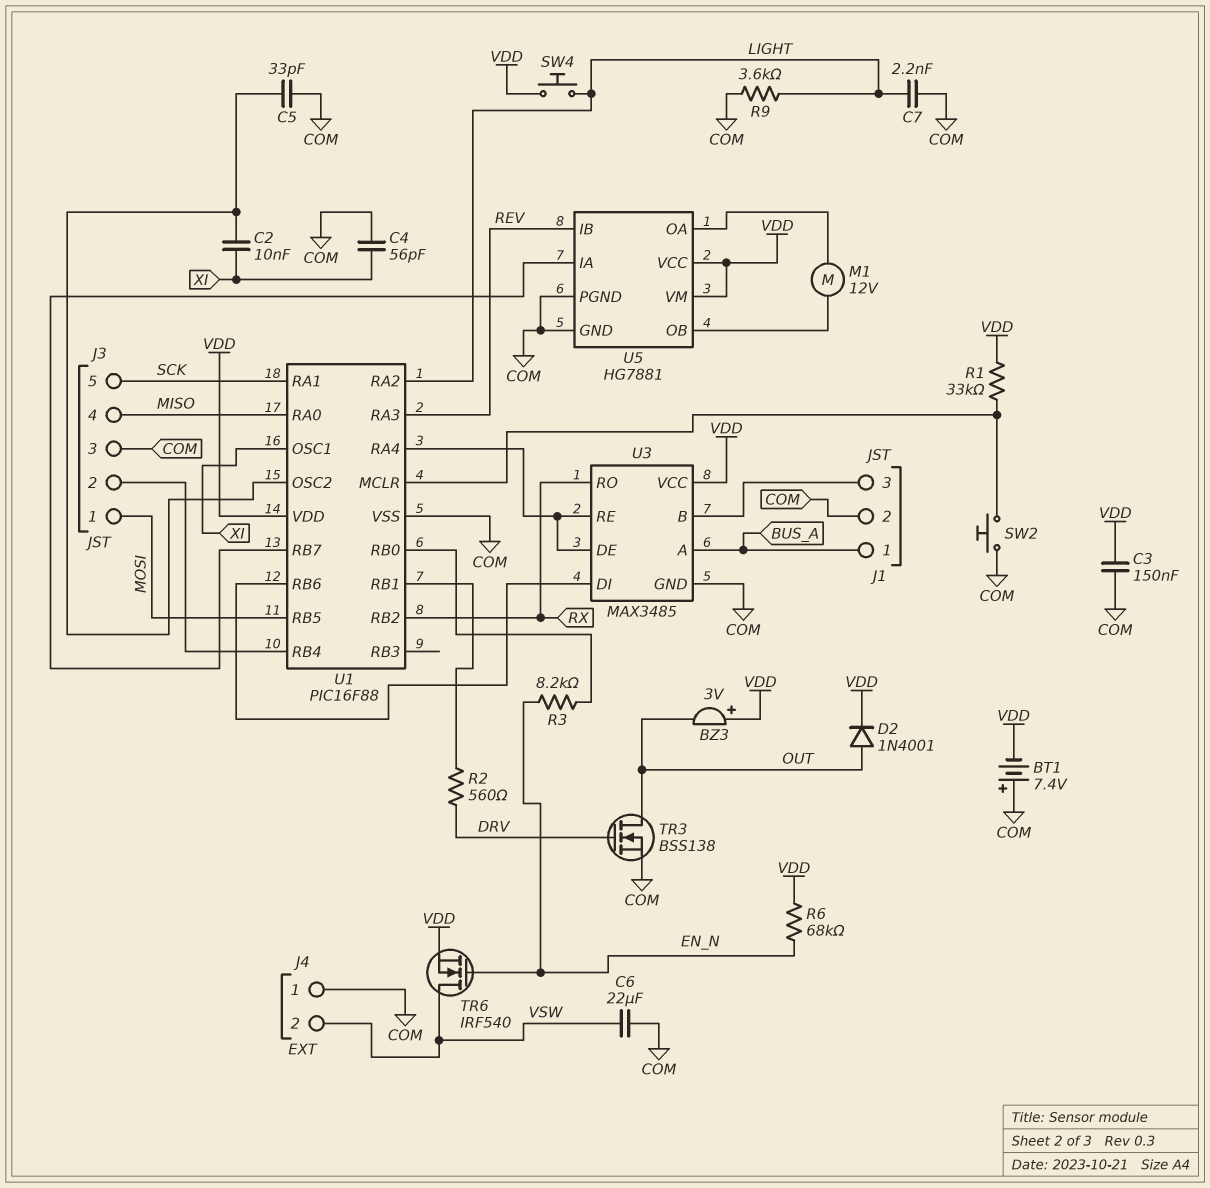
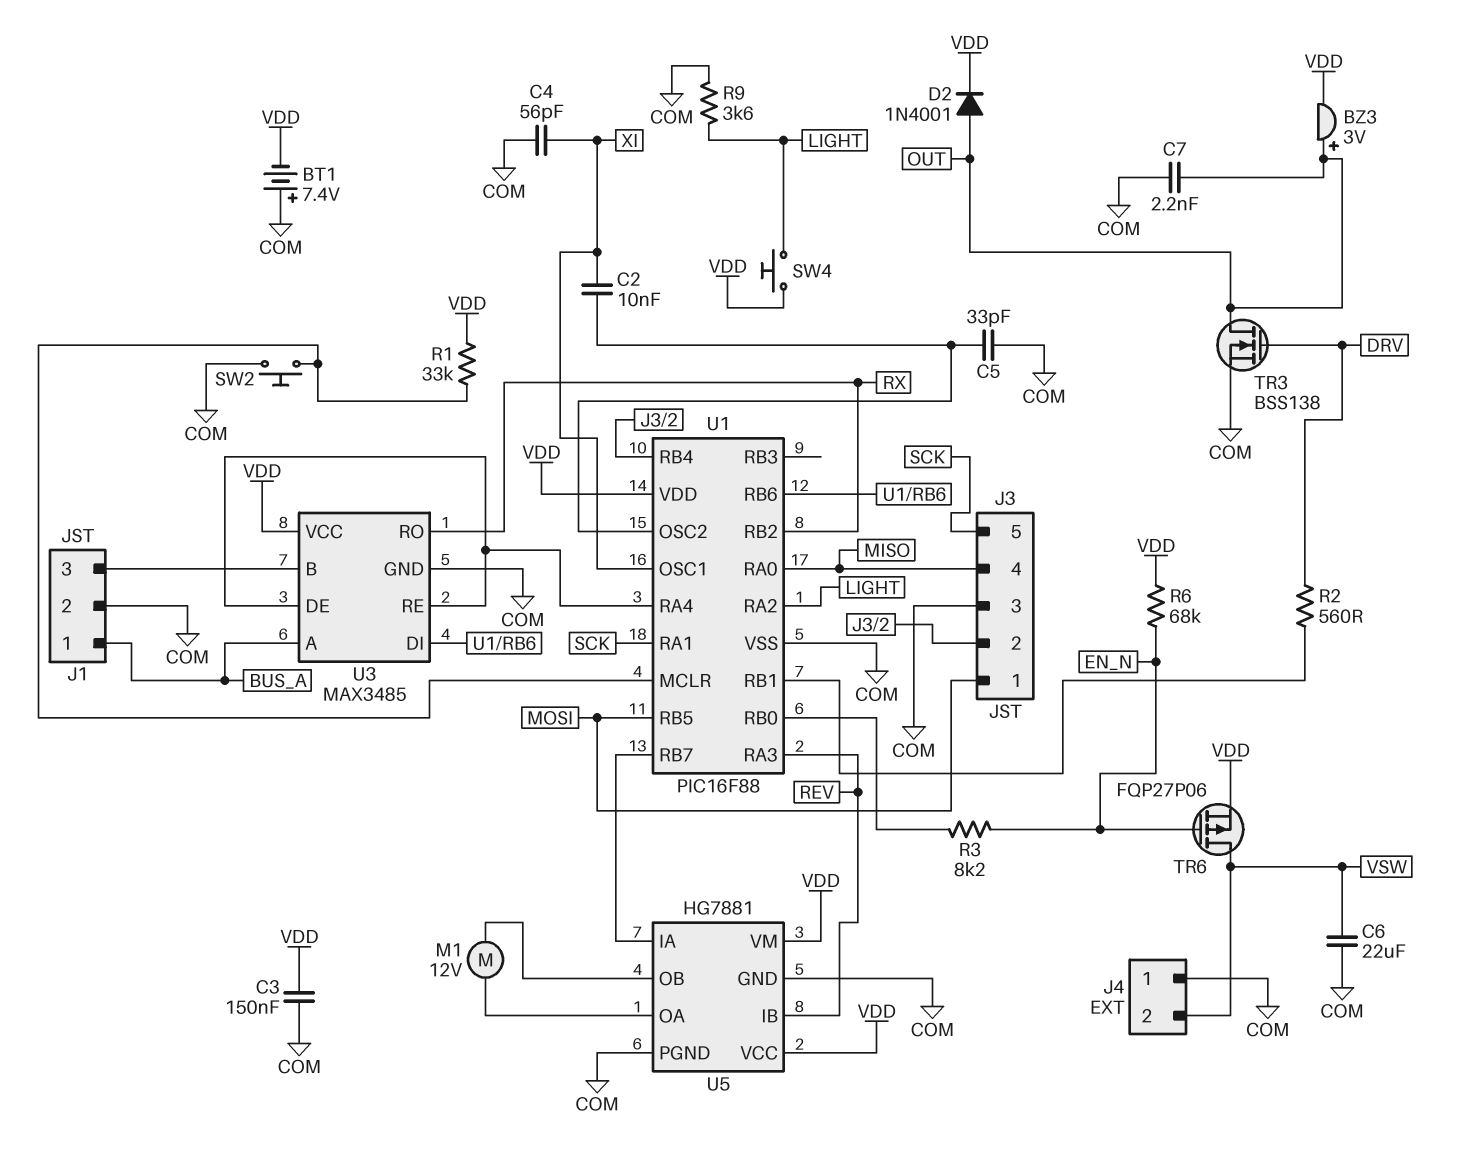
BZ3: buzzer 3V (plus VDD, minus OUT) -> buzzer 3V (plus OUT, minus VDD)
C7: 2.2nF (COM, LIGHT) -> 2.2nF (COM, OUT)
TR6: NMOS IRF540 (G EN_N, D VSW, S VDD) -> PMOS FQP27P06 (G EN_N, D VSW, S VDD)

